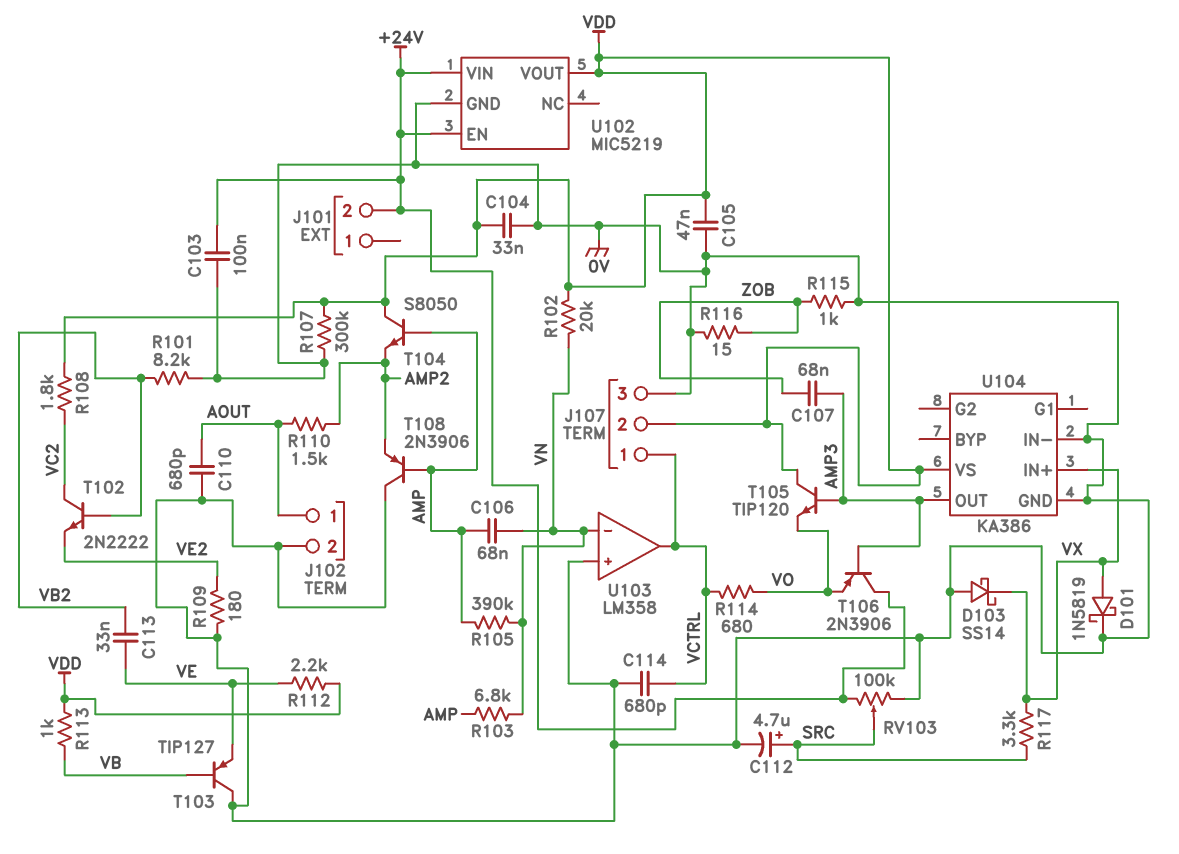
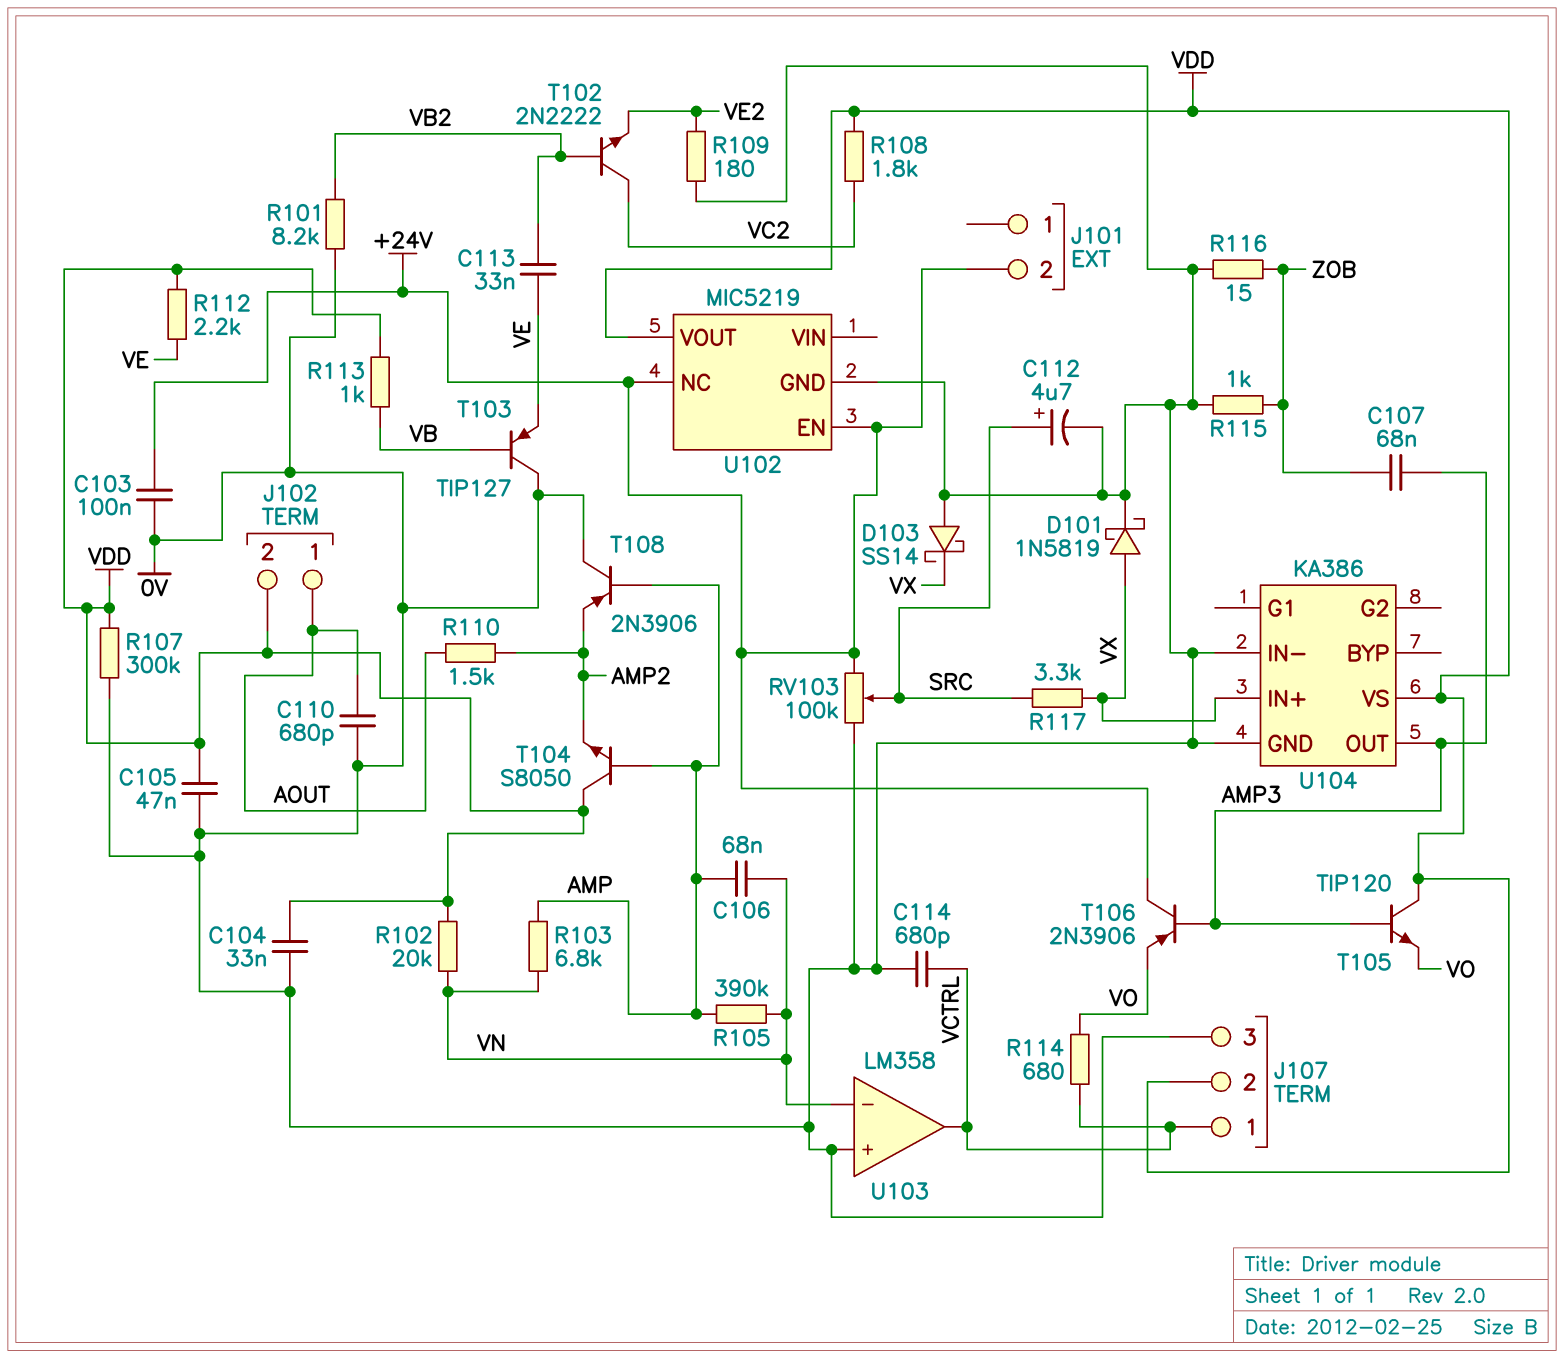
J102 pin 2: 0V -> VDD
U102 pin NC: none -> +24V
U102 pin VIN: +24V -> none

